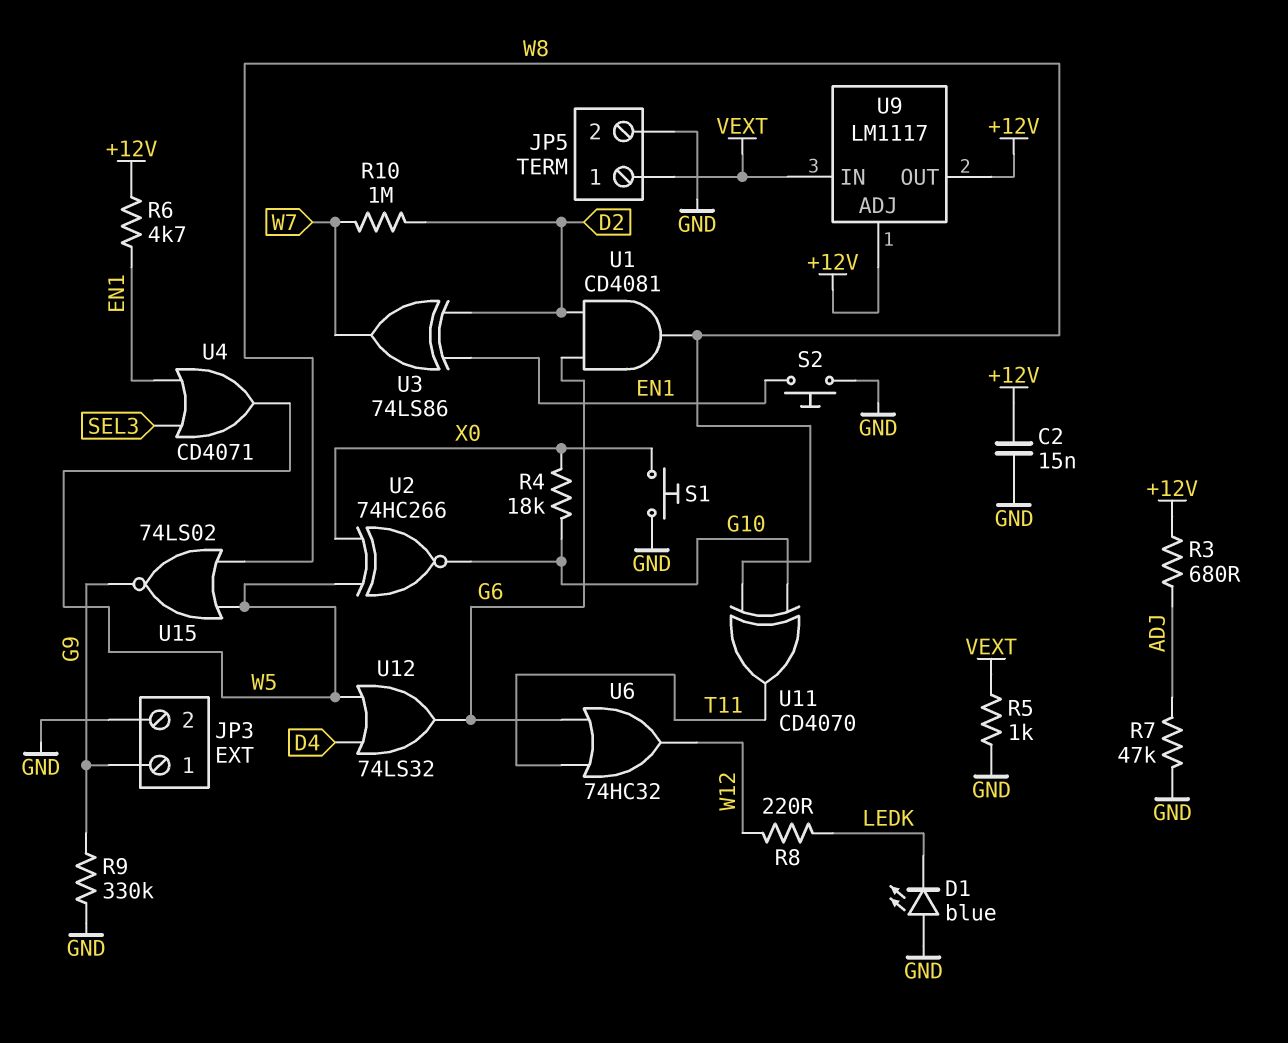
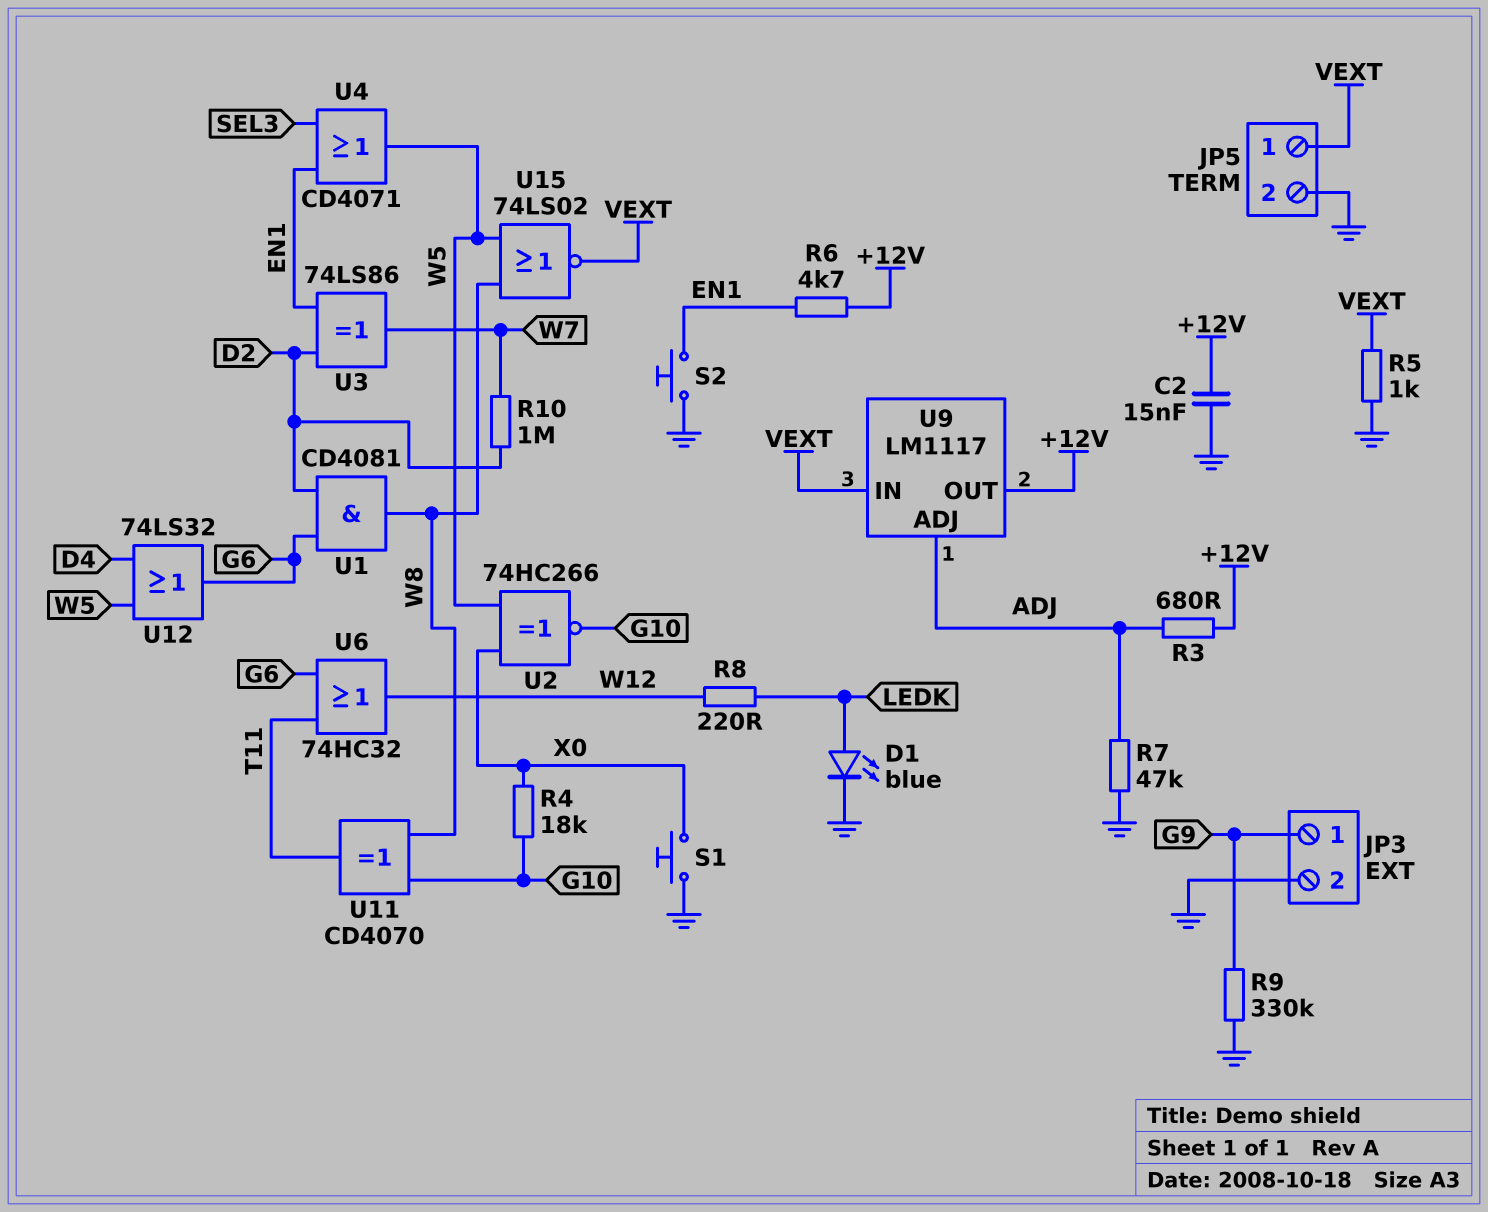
D1: LED blue (A GND, K LEDK) -> LED blue (A LEDK, K GND)
U9 pin ADJ: +12V -> ADJ
U15: NOR 74LS02 (in W5, in W8, out G9) -> NOR 74LS02 (in W5, in W8, out VEXT)

